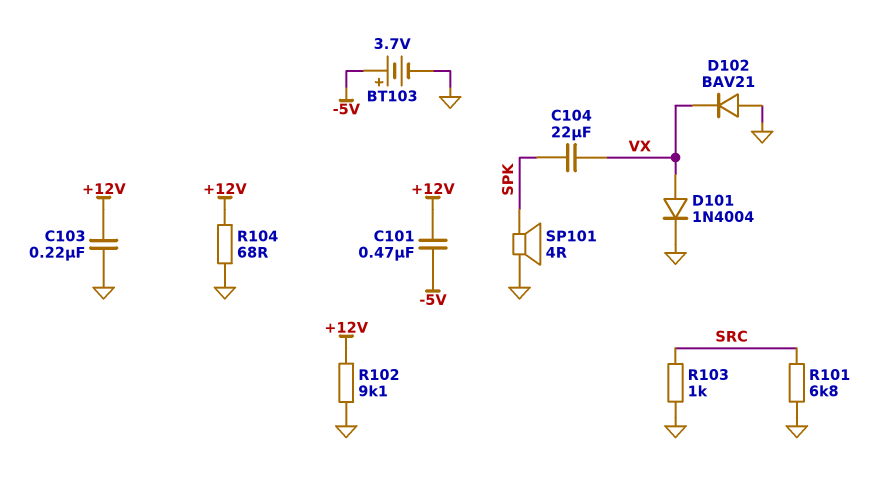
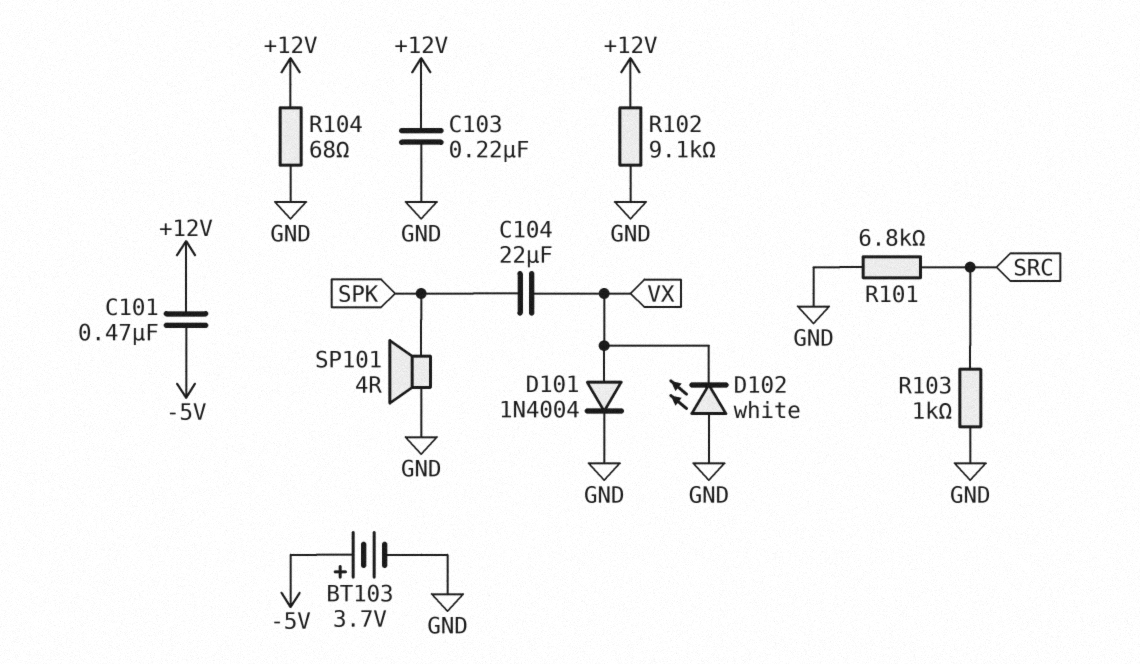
D102: diode BAV21 (A GND, K VX) -> LED white (A GND, K VX)

